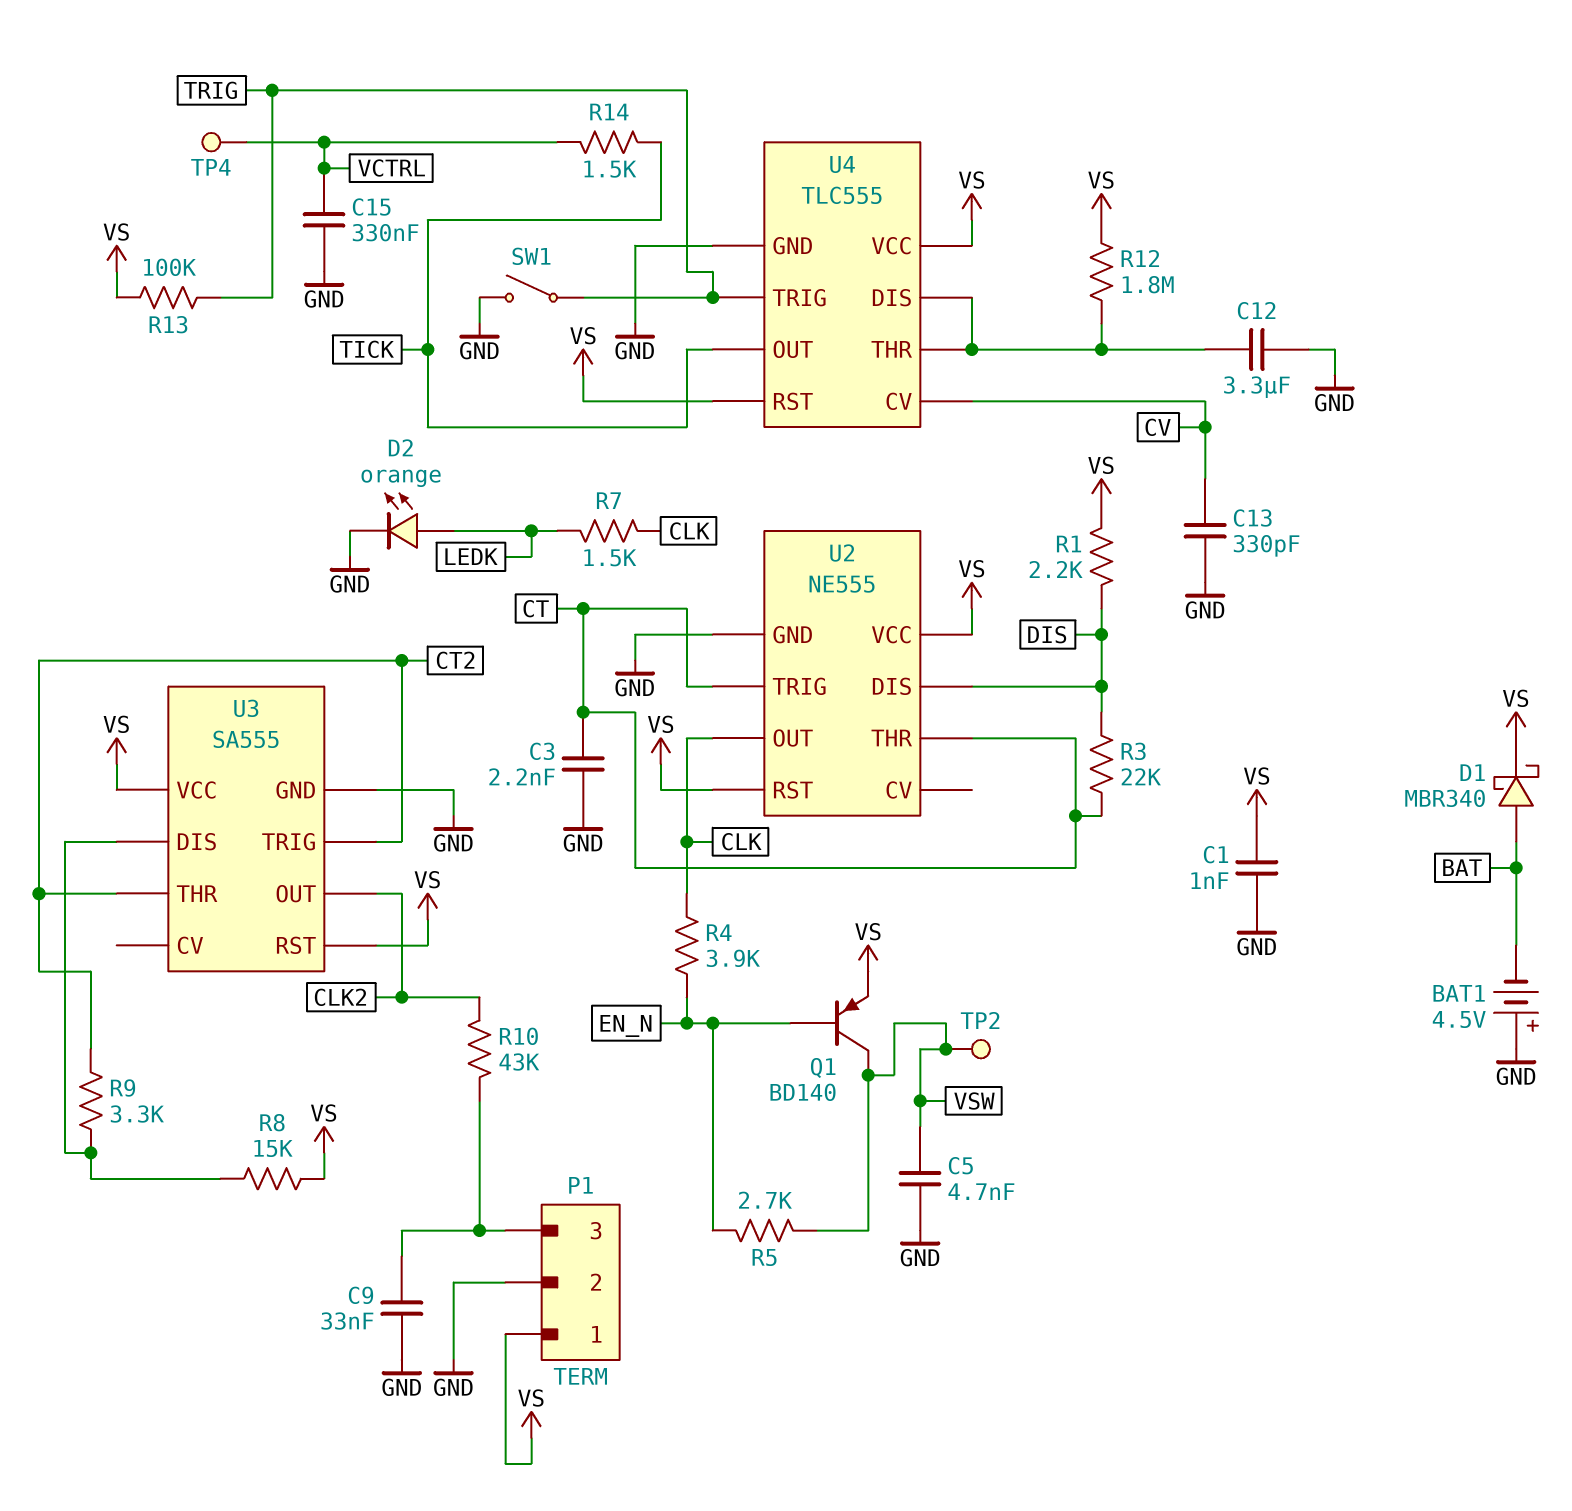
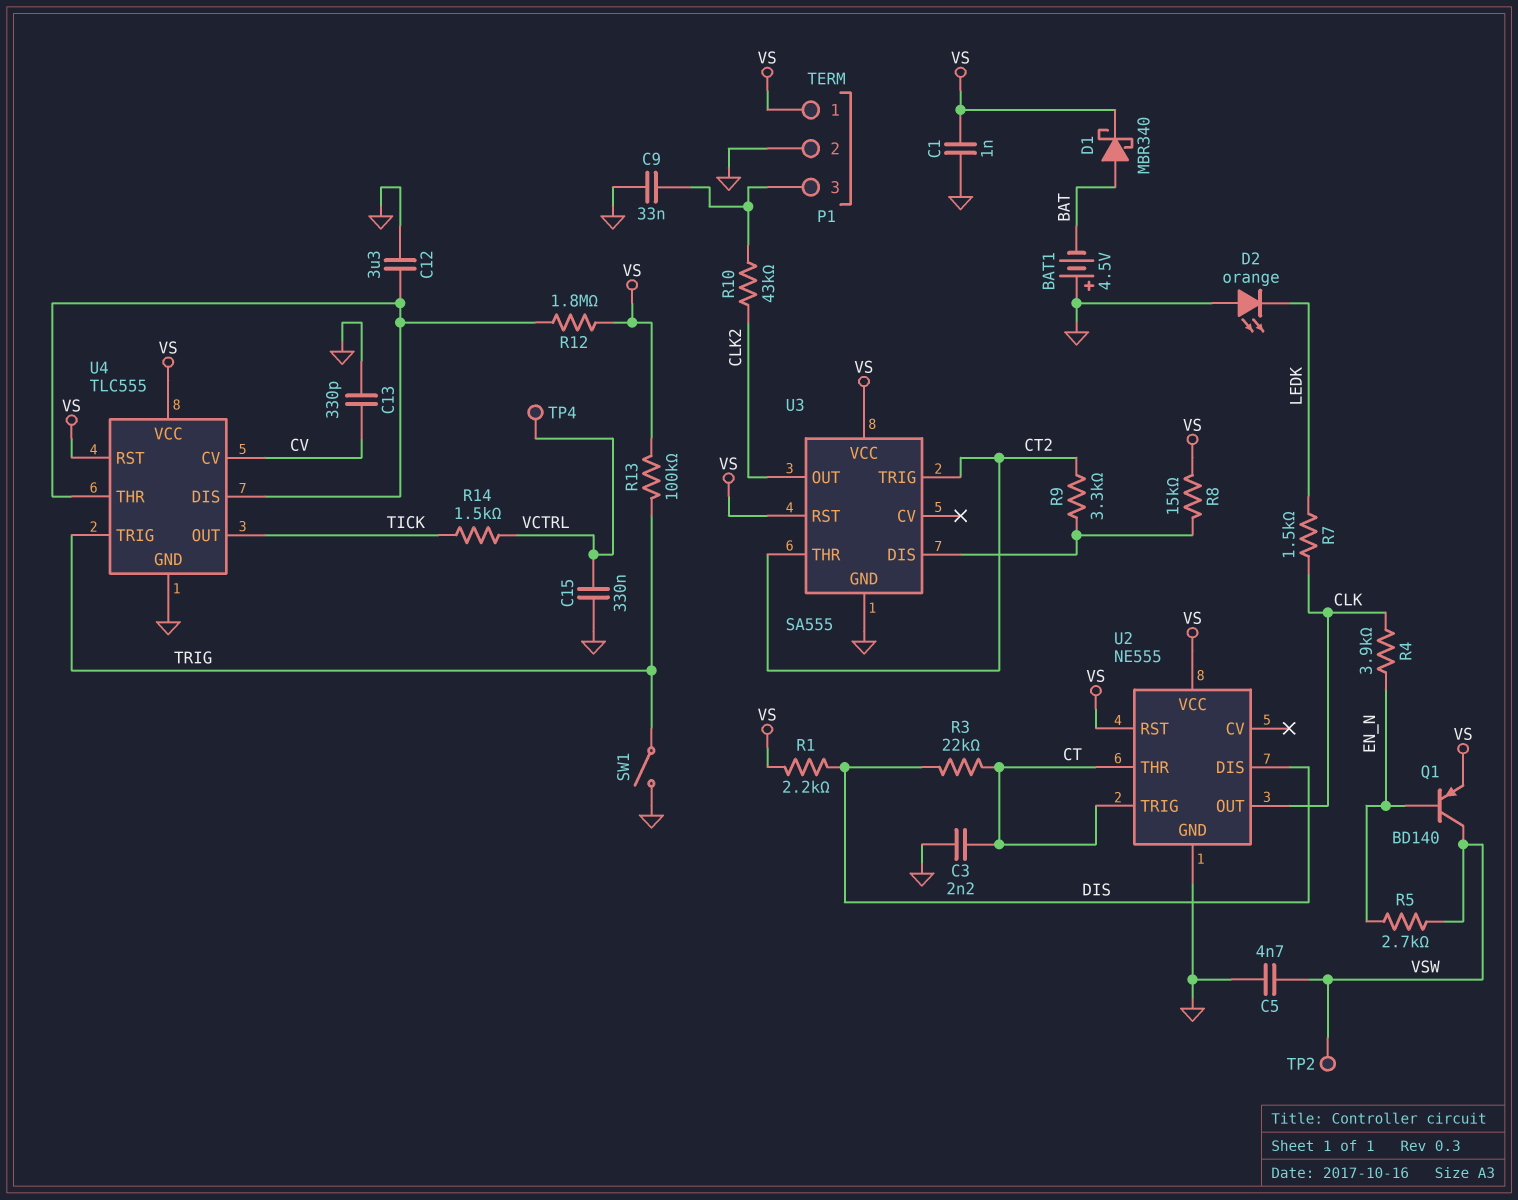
D2: LED orange (A LEDK, K GND) -> LED orange (A GND, K LEDK)

